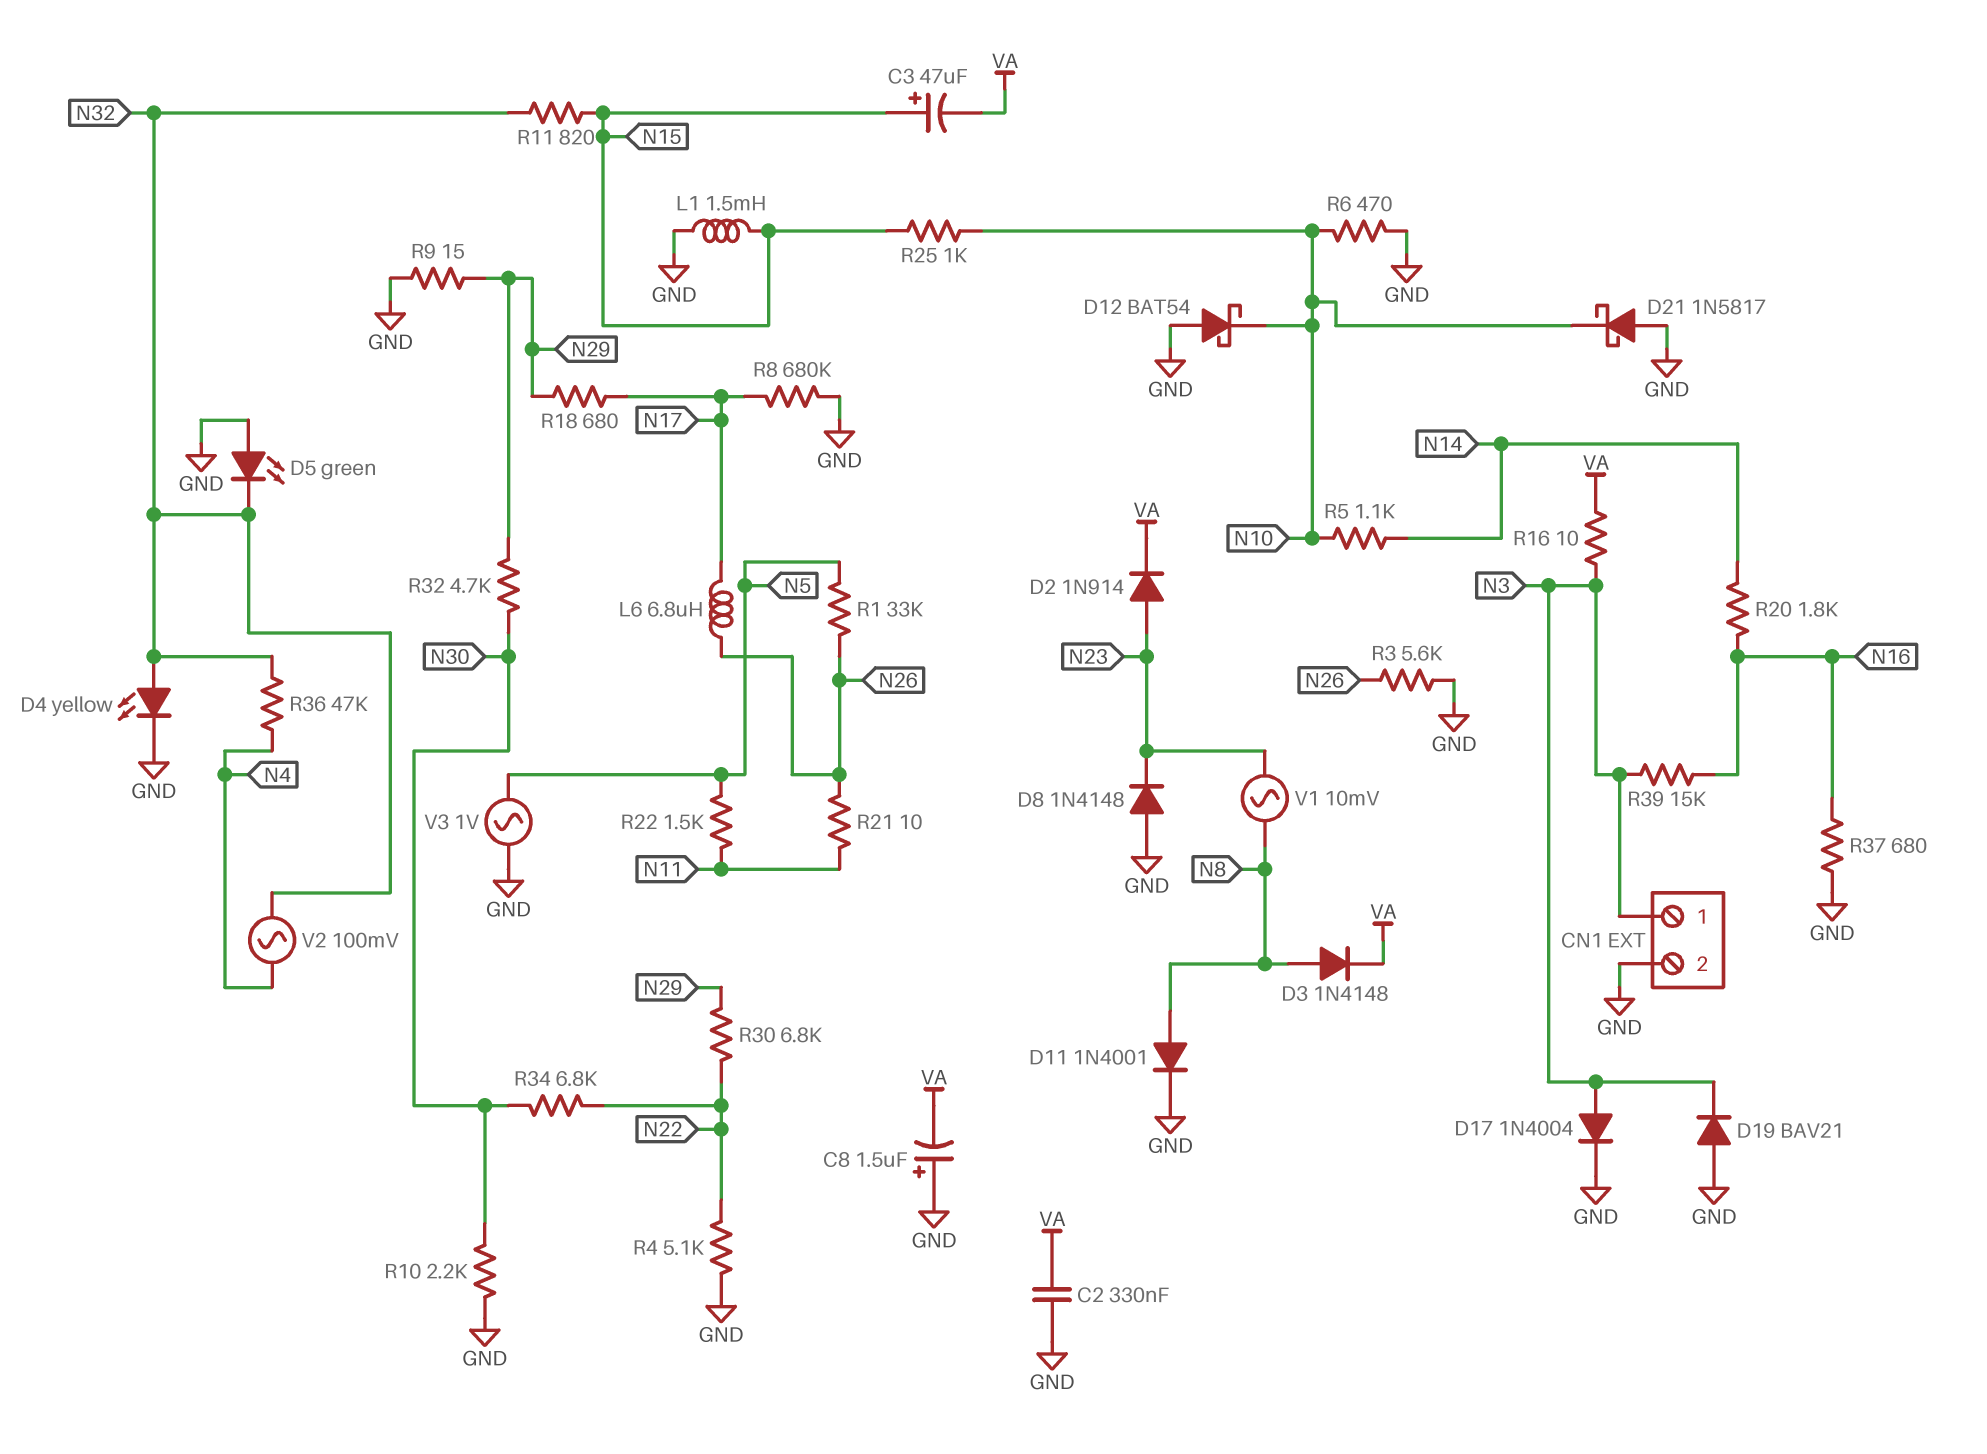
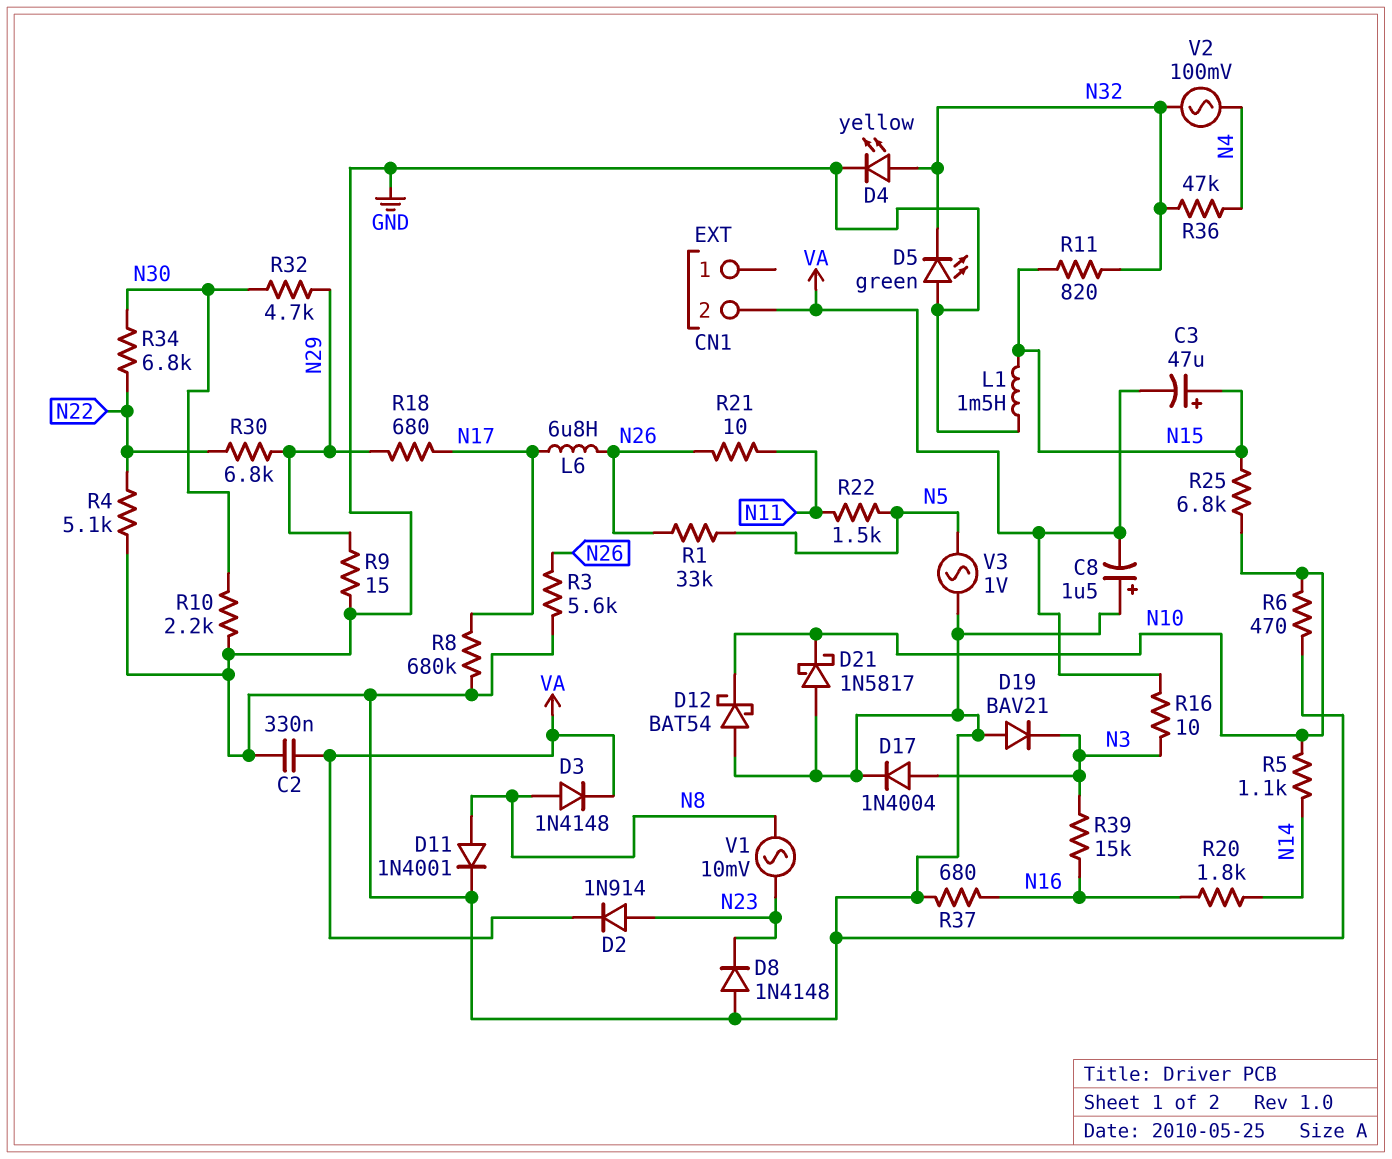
CN1 pin 1: N3 -> none
CN1 pin 2: GND -> VA
R25: 1k (N10, N15) -> 6.8k (N10, N15)

